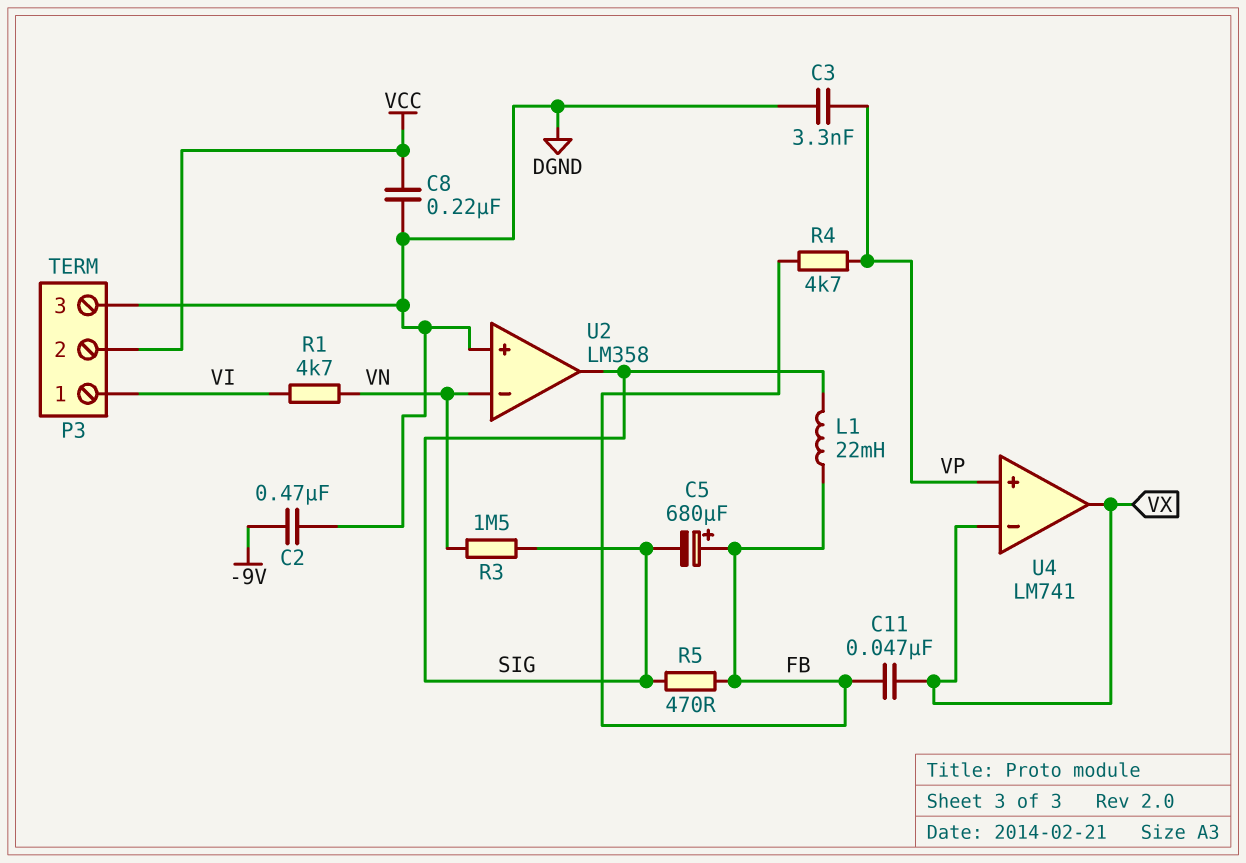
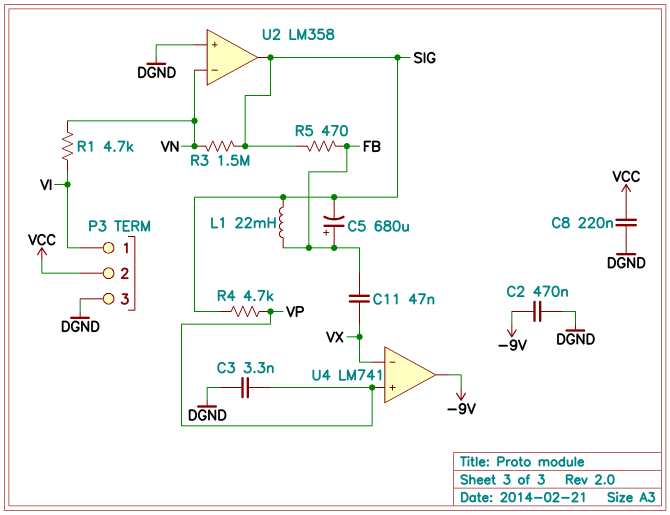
R4: 4.7k (FB, VP) -> 4.7k (SIG, VP)
U4 pin out: VX -> -9V

